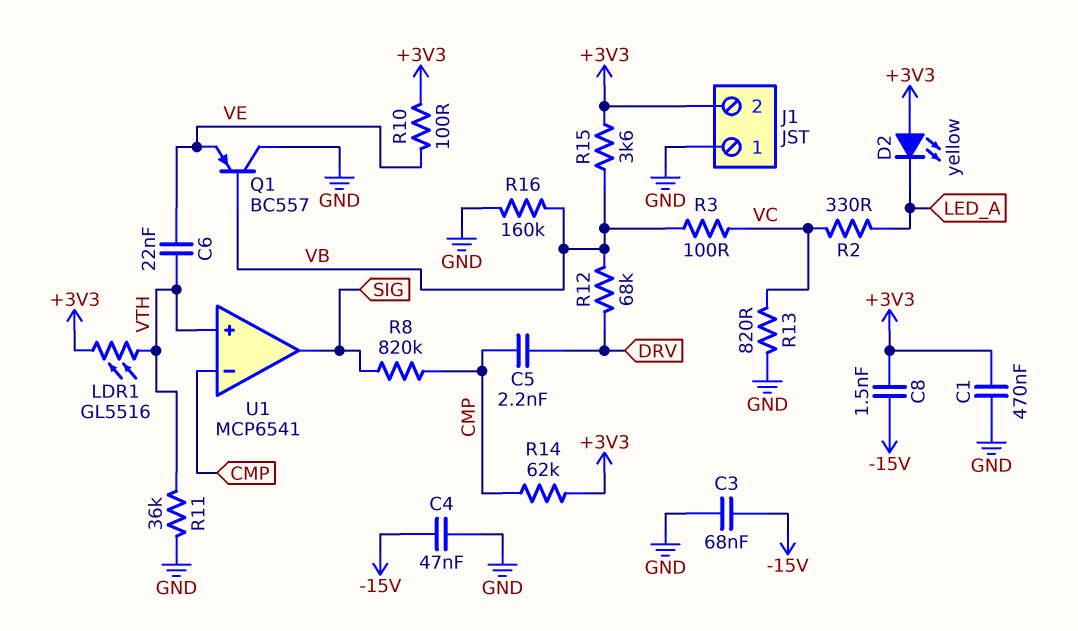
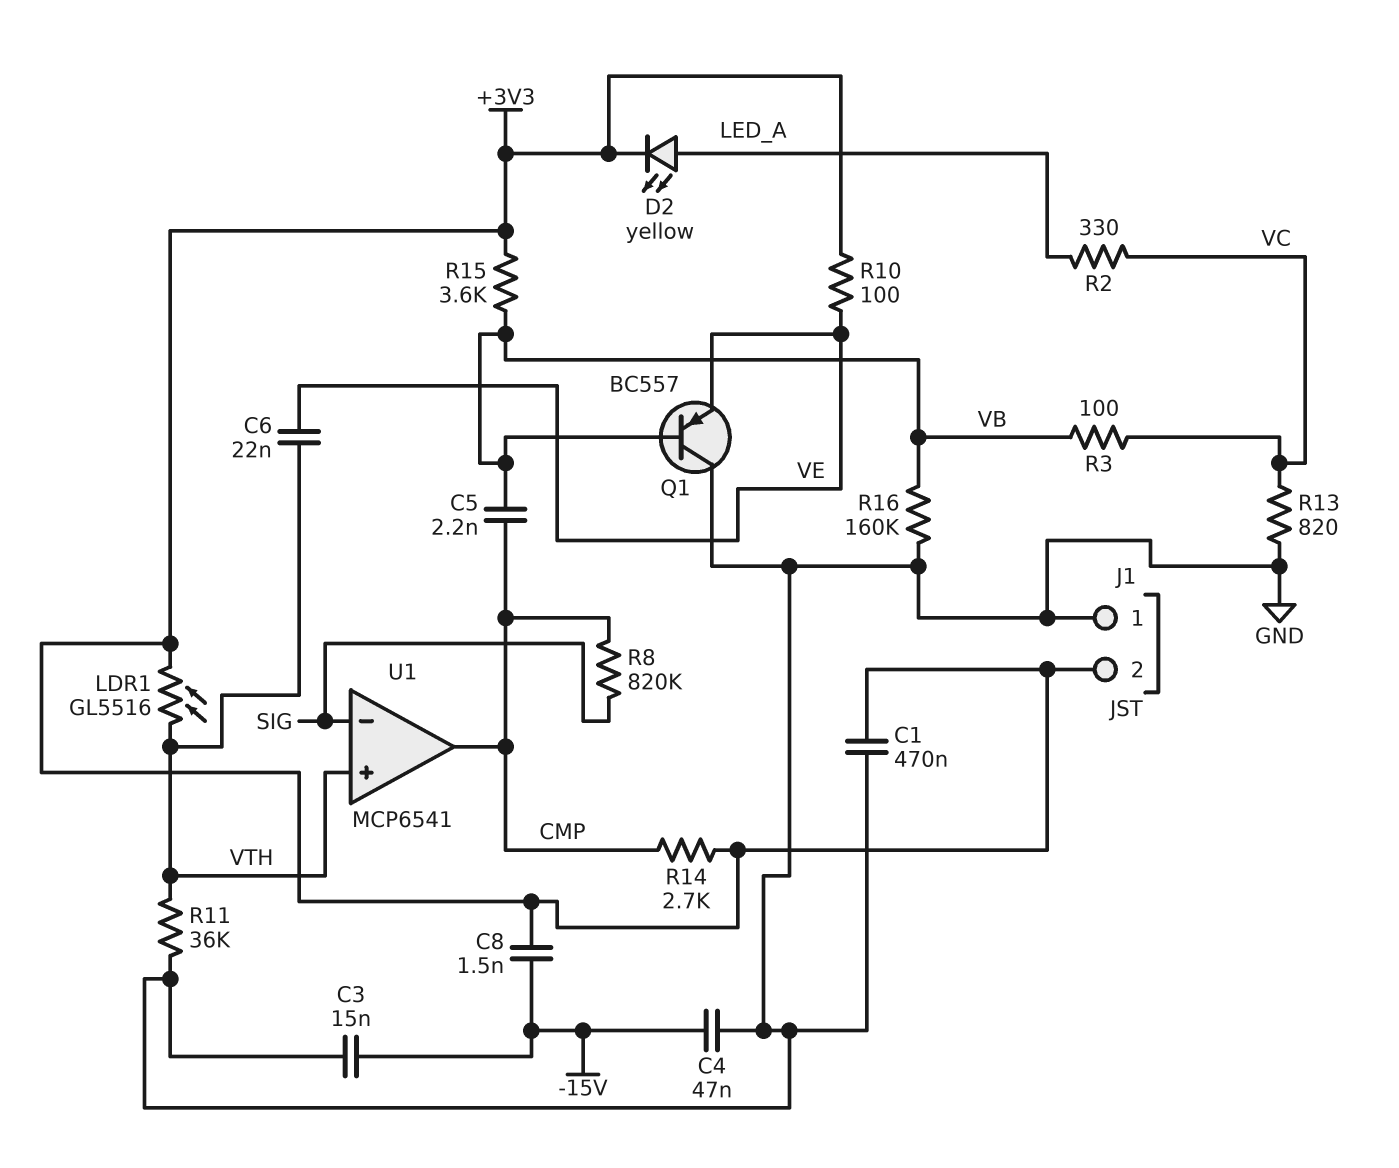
C3: 68nF (-15V, GND) -> 15nF (-15V, GND)
C5: 2.2nF (CMP, DRV) -> 2.2nF (CMP, VB)
D2: LED yellow (A +3V3, K LED_A) -> LED yellow (A LED_A, K +3V3)
R12: 68k (DRV, VB) -> none
R14: 62k (+3V3, CMP) -> 2.7k (+3V3, CMP)
U1 pin in-: CMP -> SIG
U1 pin out: SIG -> CMP

